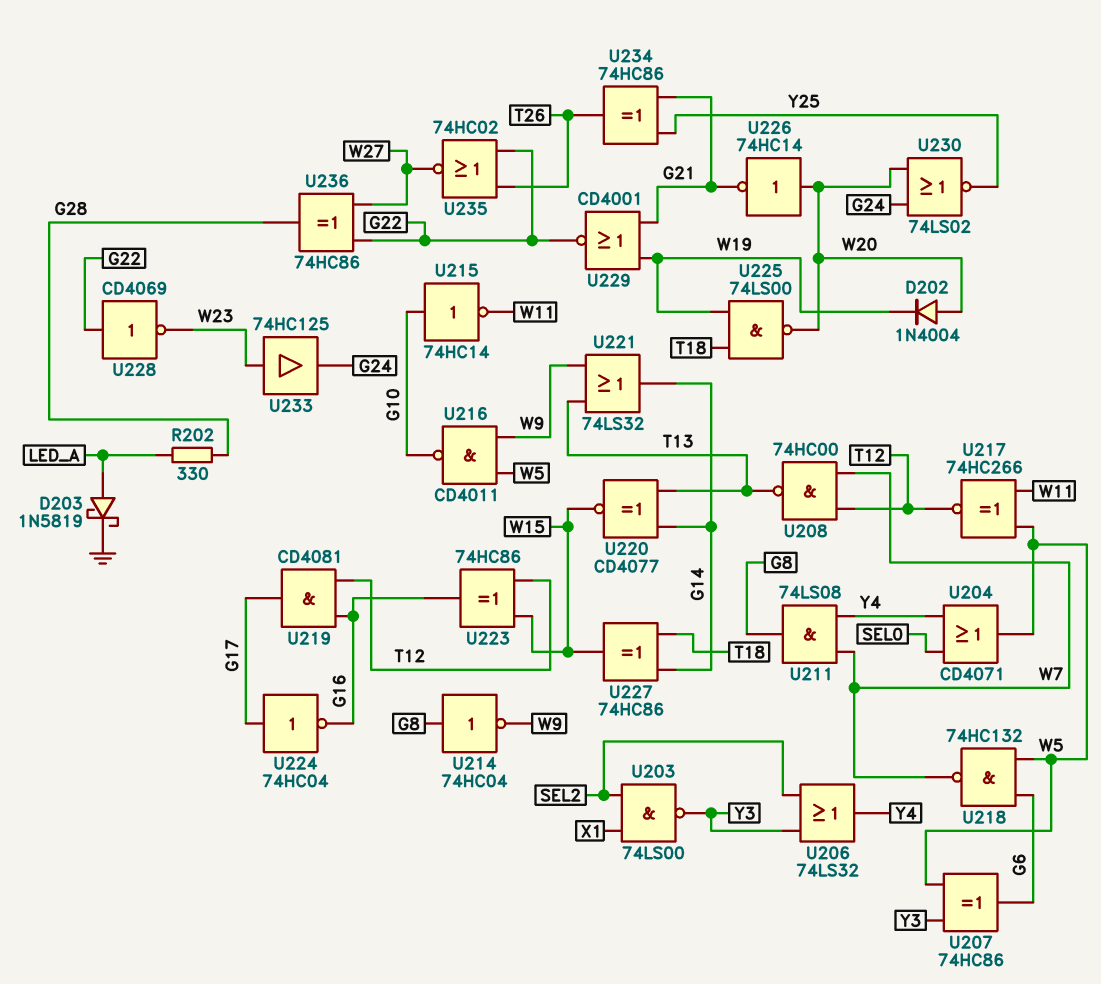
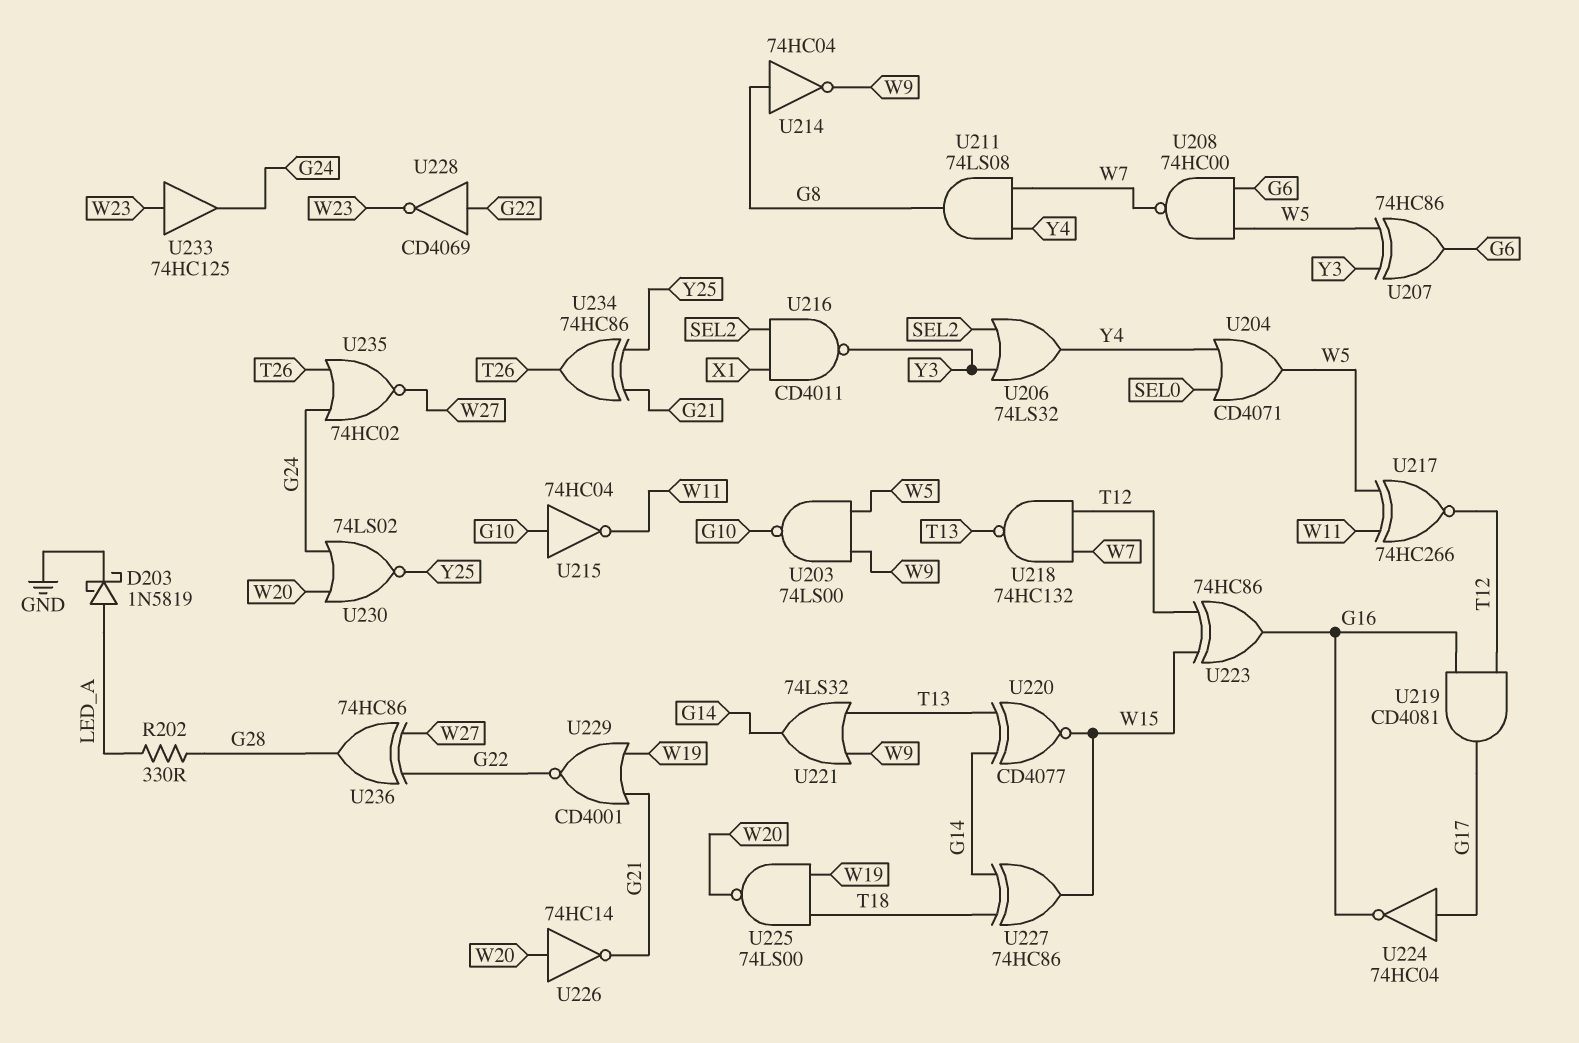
D202: diode 1N4004 (A W20, K W19) -> none
U203: NAND 74LS00 (in SEL2, in X1, out Y3) -> NAND 74LS00 (in W5, in W9, out G10)
U208: NAND 74HC00 (in T12, in W7, out T13) -> NAND 74HC00 (in G6, in W5, out W7)
U215: NOT 74HC14 (in G10, out W11) -> NOT 74HC04 (in G10, out W11)
U216: NAND CD4011 (in W5, in W9, out G10) -> NAND CD4011 (in SEL2, in X1, out Y3)
U218: NAND 74HC132 (in G6, in W5, out W7) -> NAND 74HC132 (in T12, in W7, out T13)
U235: NOR 74HC02 (in G22, in T26, out W27) -> NOR 74HC02 (in G24, in T26, out W27)

